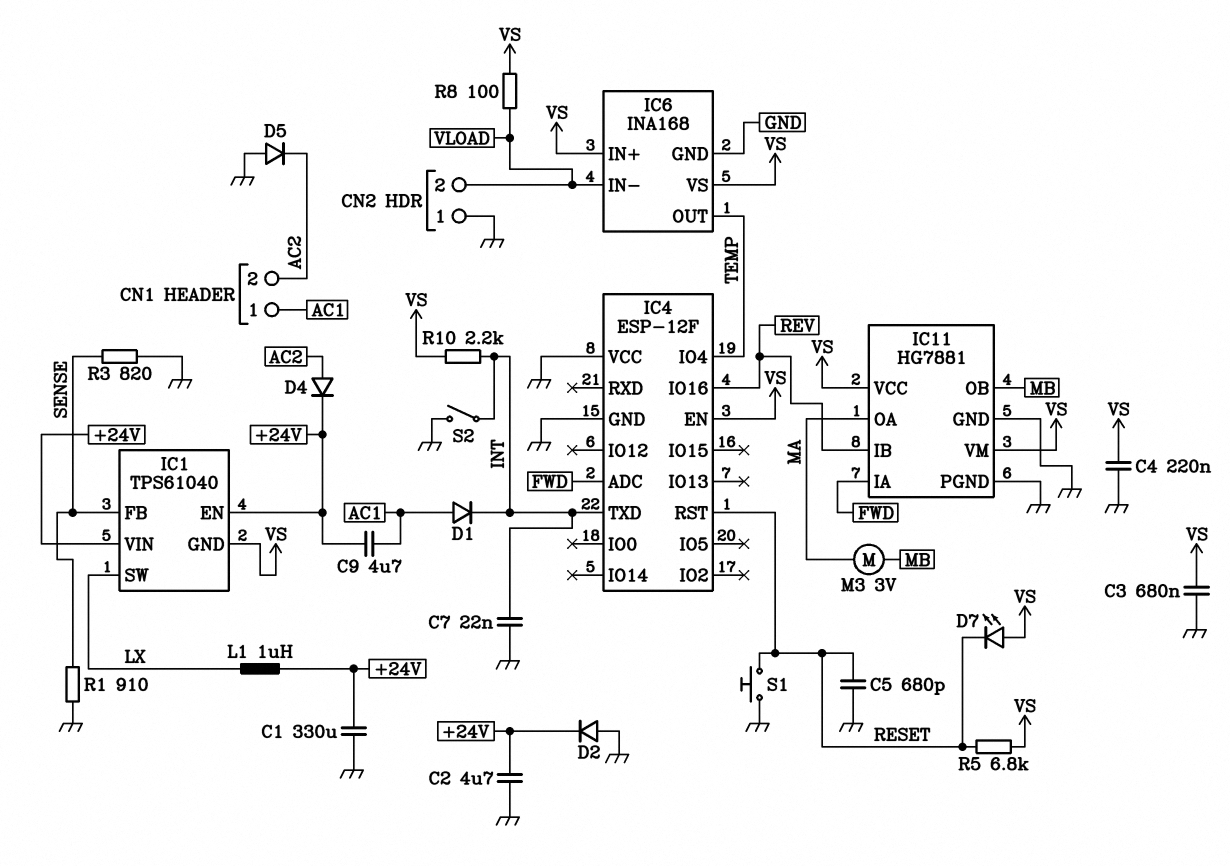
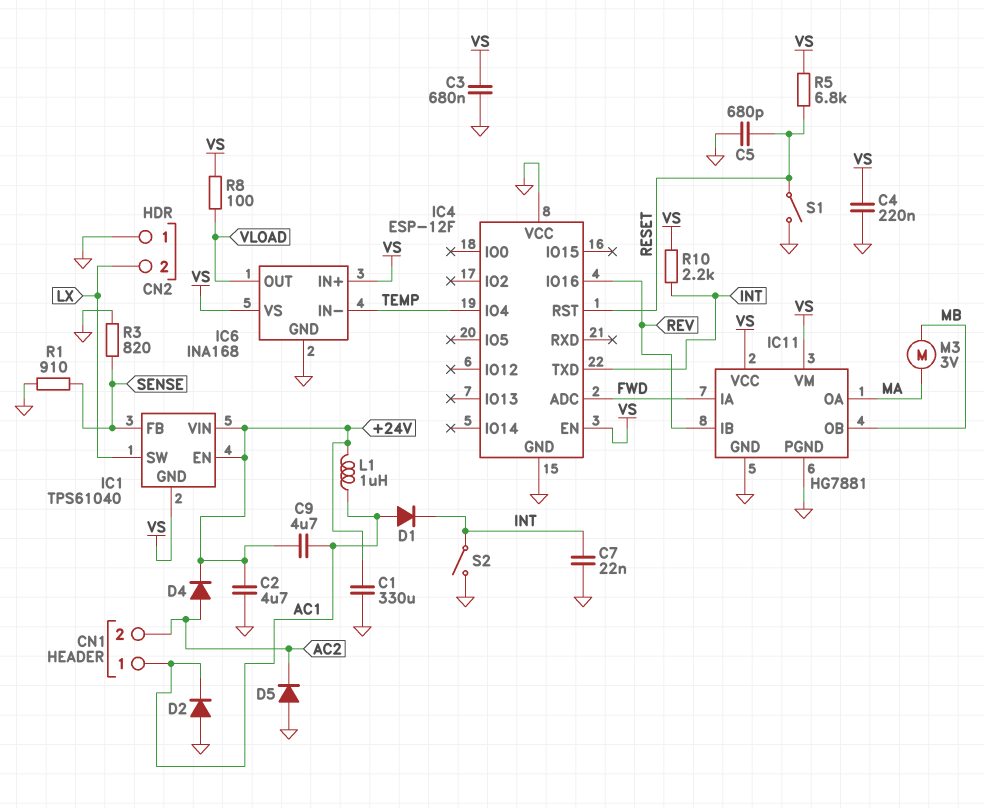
CN2 pin 2: VLOAD -> LX
D2: diode (A GND, K +24V) -> diode (A GND, K AC1)
D7: LED (A VS, K RESET) -> none
IC6 pin IN-: VLOAD -> TEMP
IC6 pin OUT: TEMP -> VLOAD
L1: 1uH (+24V, LX) -> 1uH (+24V, AC1)
S1: button (GND, RESET) -> switch (GND, RESET)

